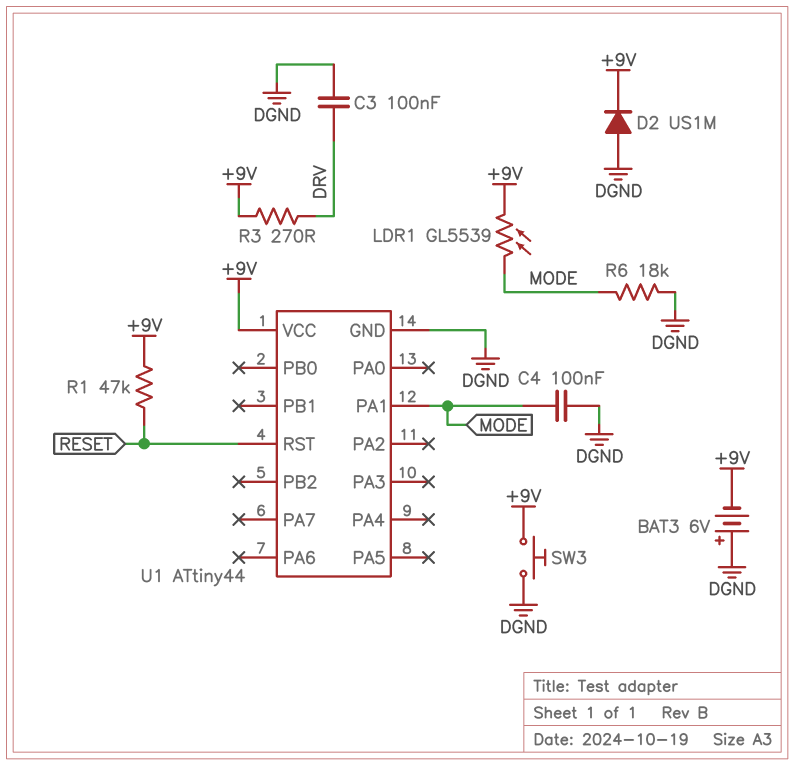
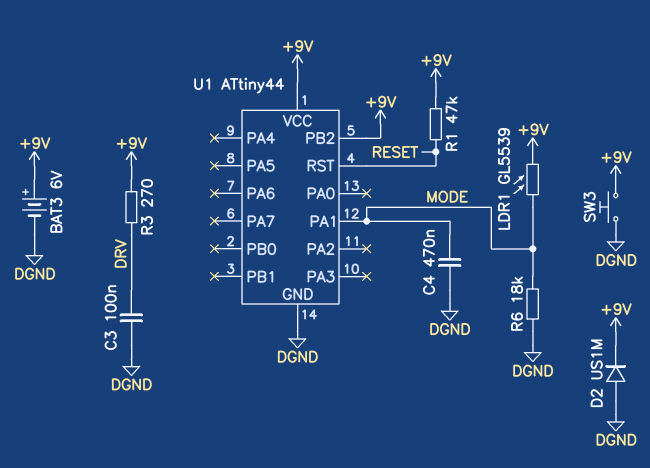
BAT3: 6V (plus DGND, minus +9V) -> 6V (plus +9V, minus DGND)
C4: 100nF (DGND, MODE) -> 470nF (DGND, MODE)
U1 pin PB2: none -> +9V

